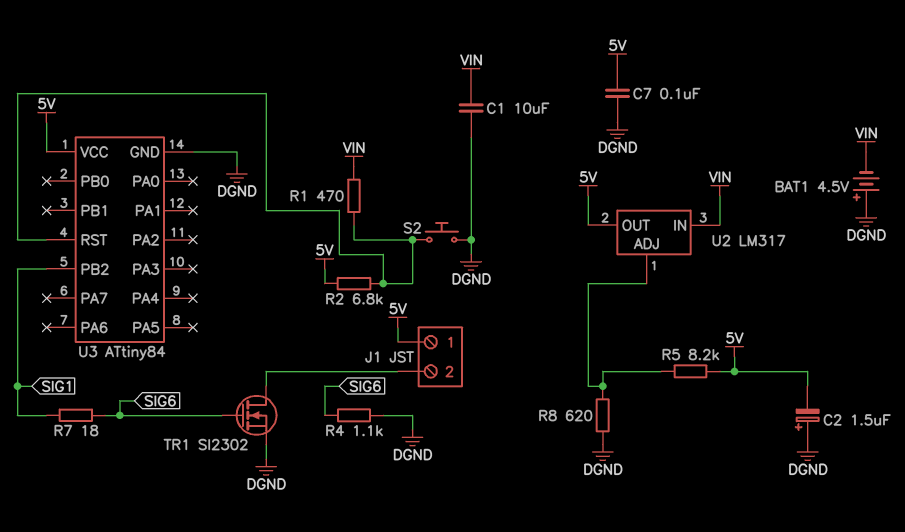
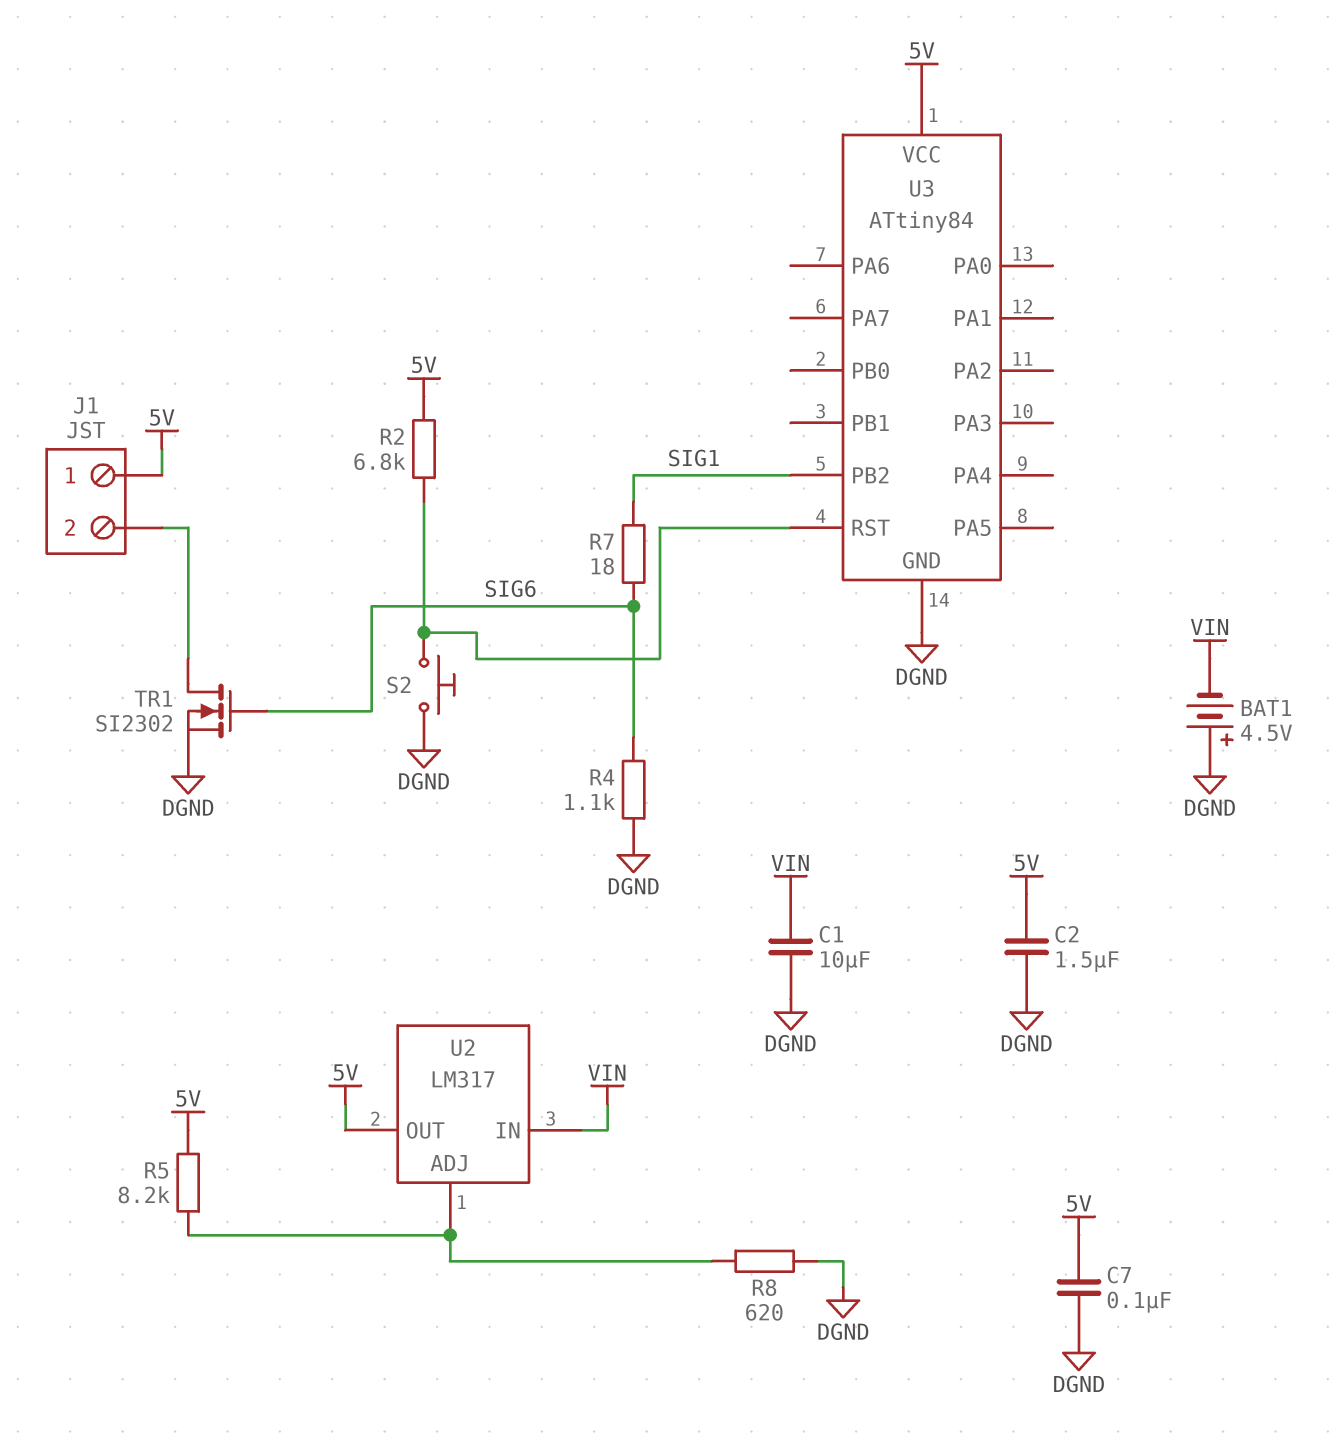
C2: 1.5uF (plus DGND, minus 5V) -> 1.5uF (5V, DGND)
R1: 470 (U3/RST, VIN) -> none

